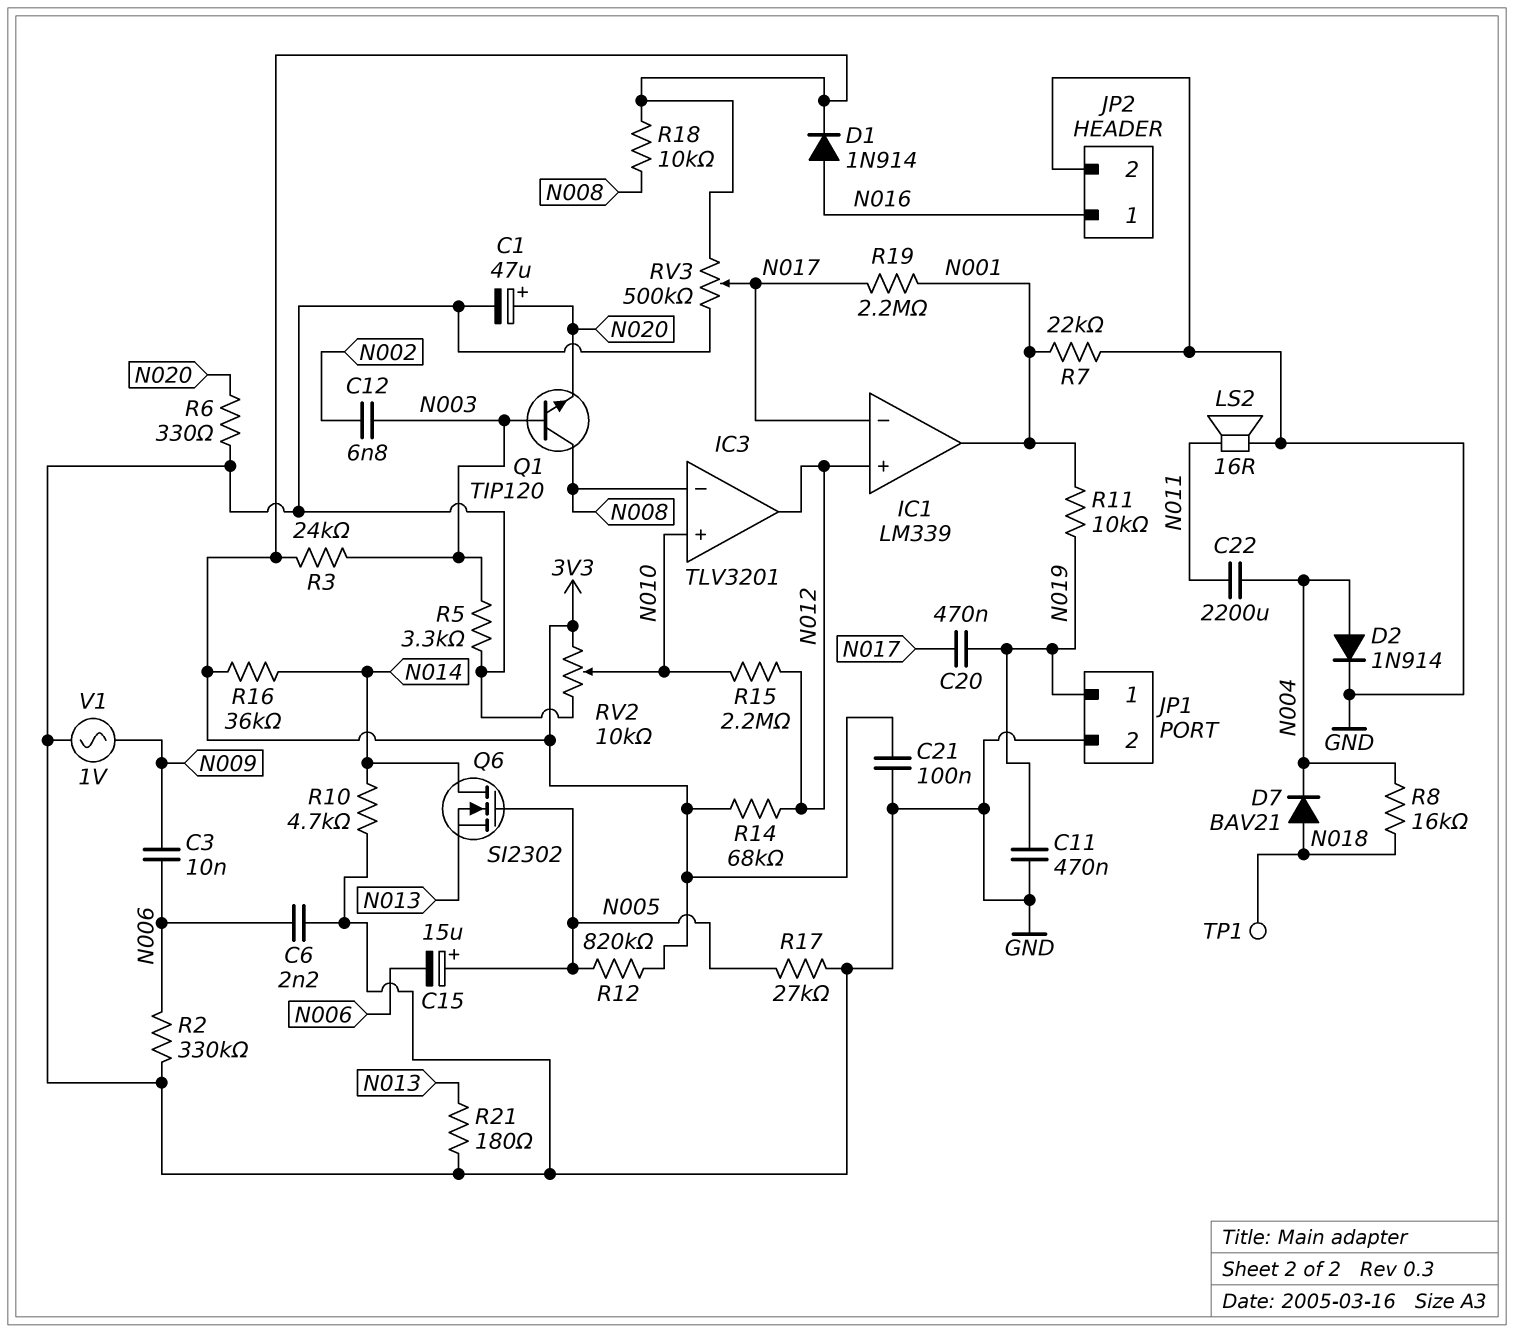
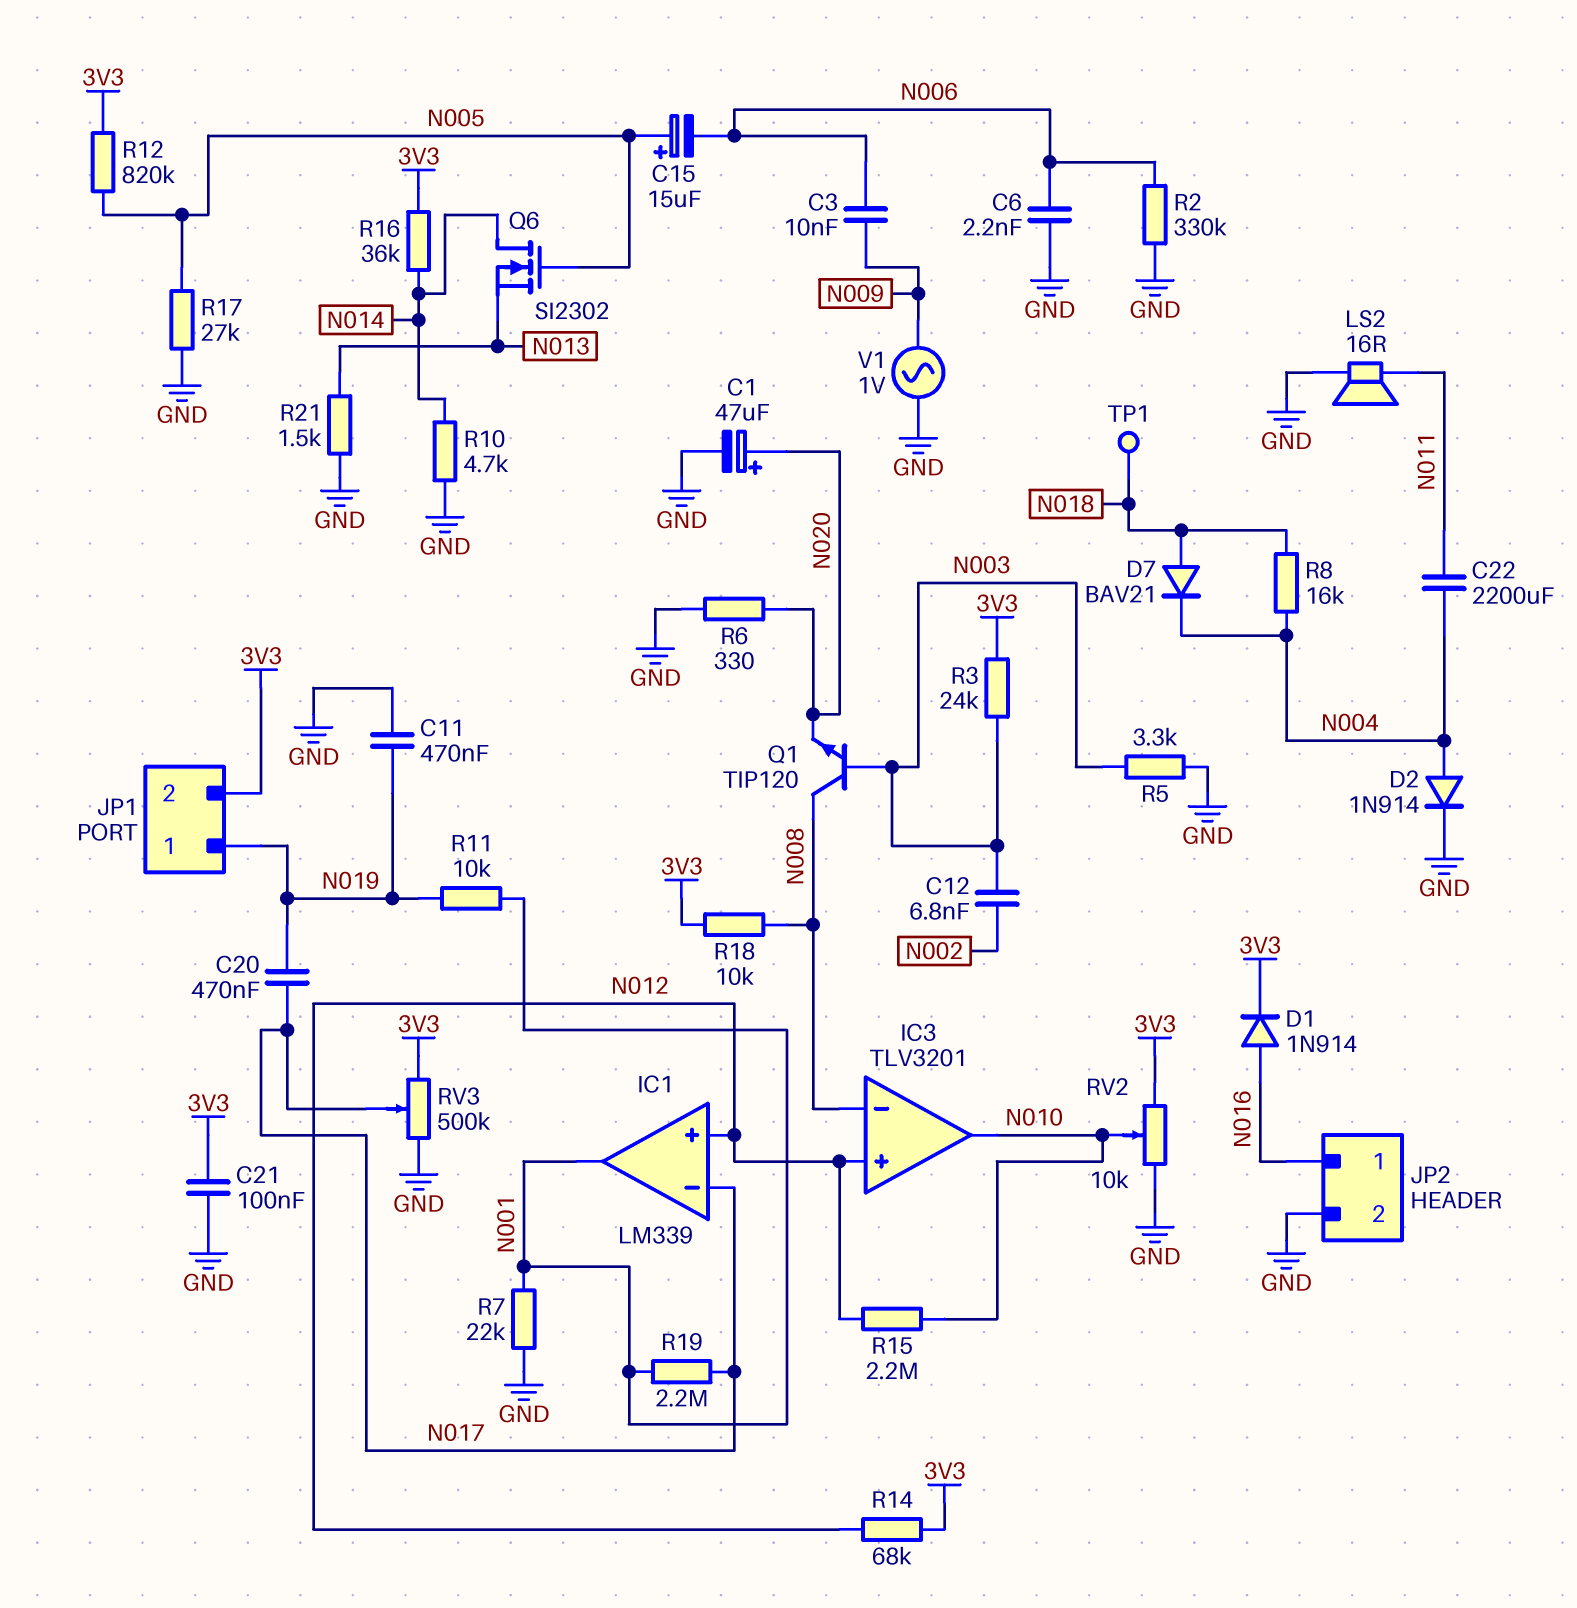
IC3 pin in+: N010 -> N012
IC3 pin out: N012 -> N010
JP1 pin 2: GND -> 3V3
R21: 180 (GND, N013) -> 1.5k (GND, N013)

